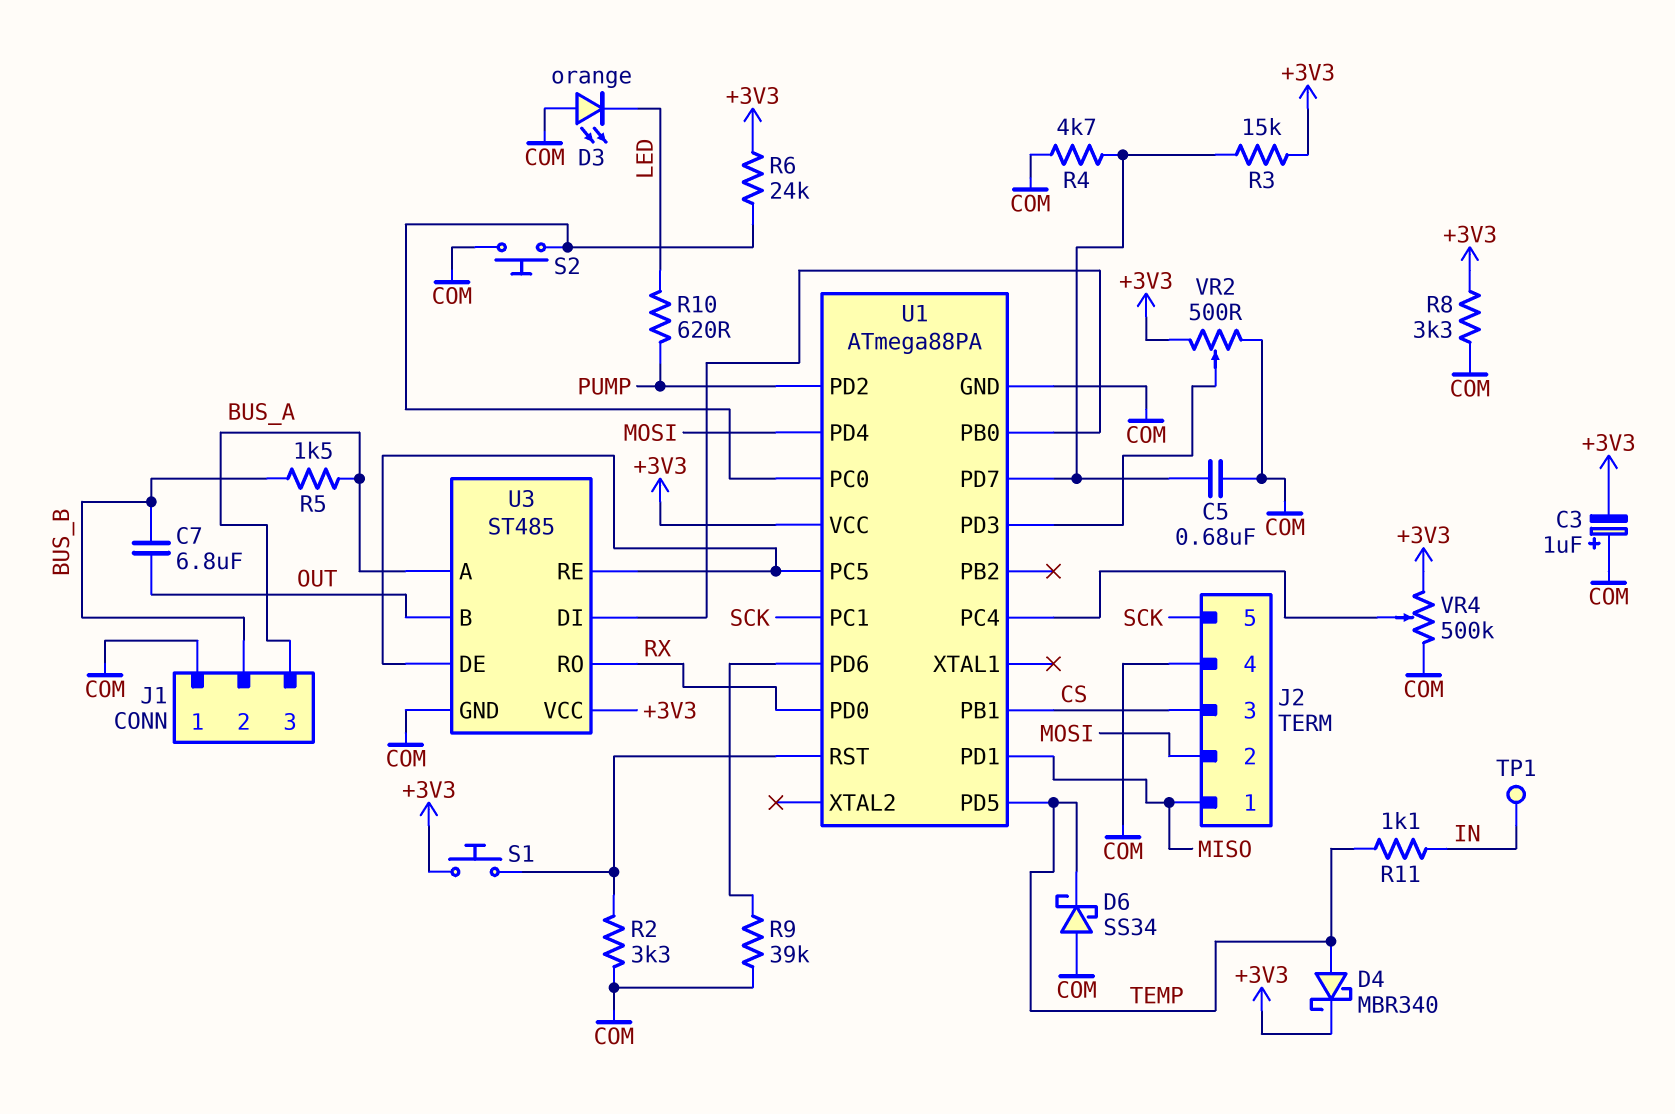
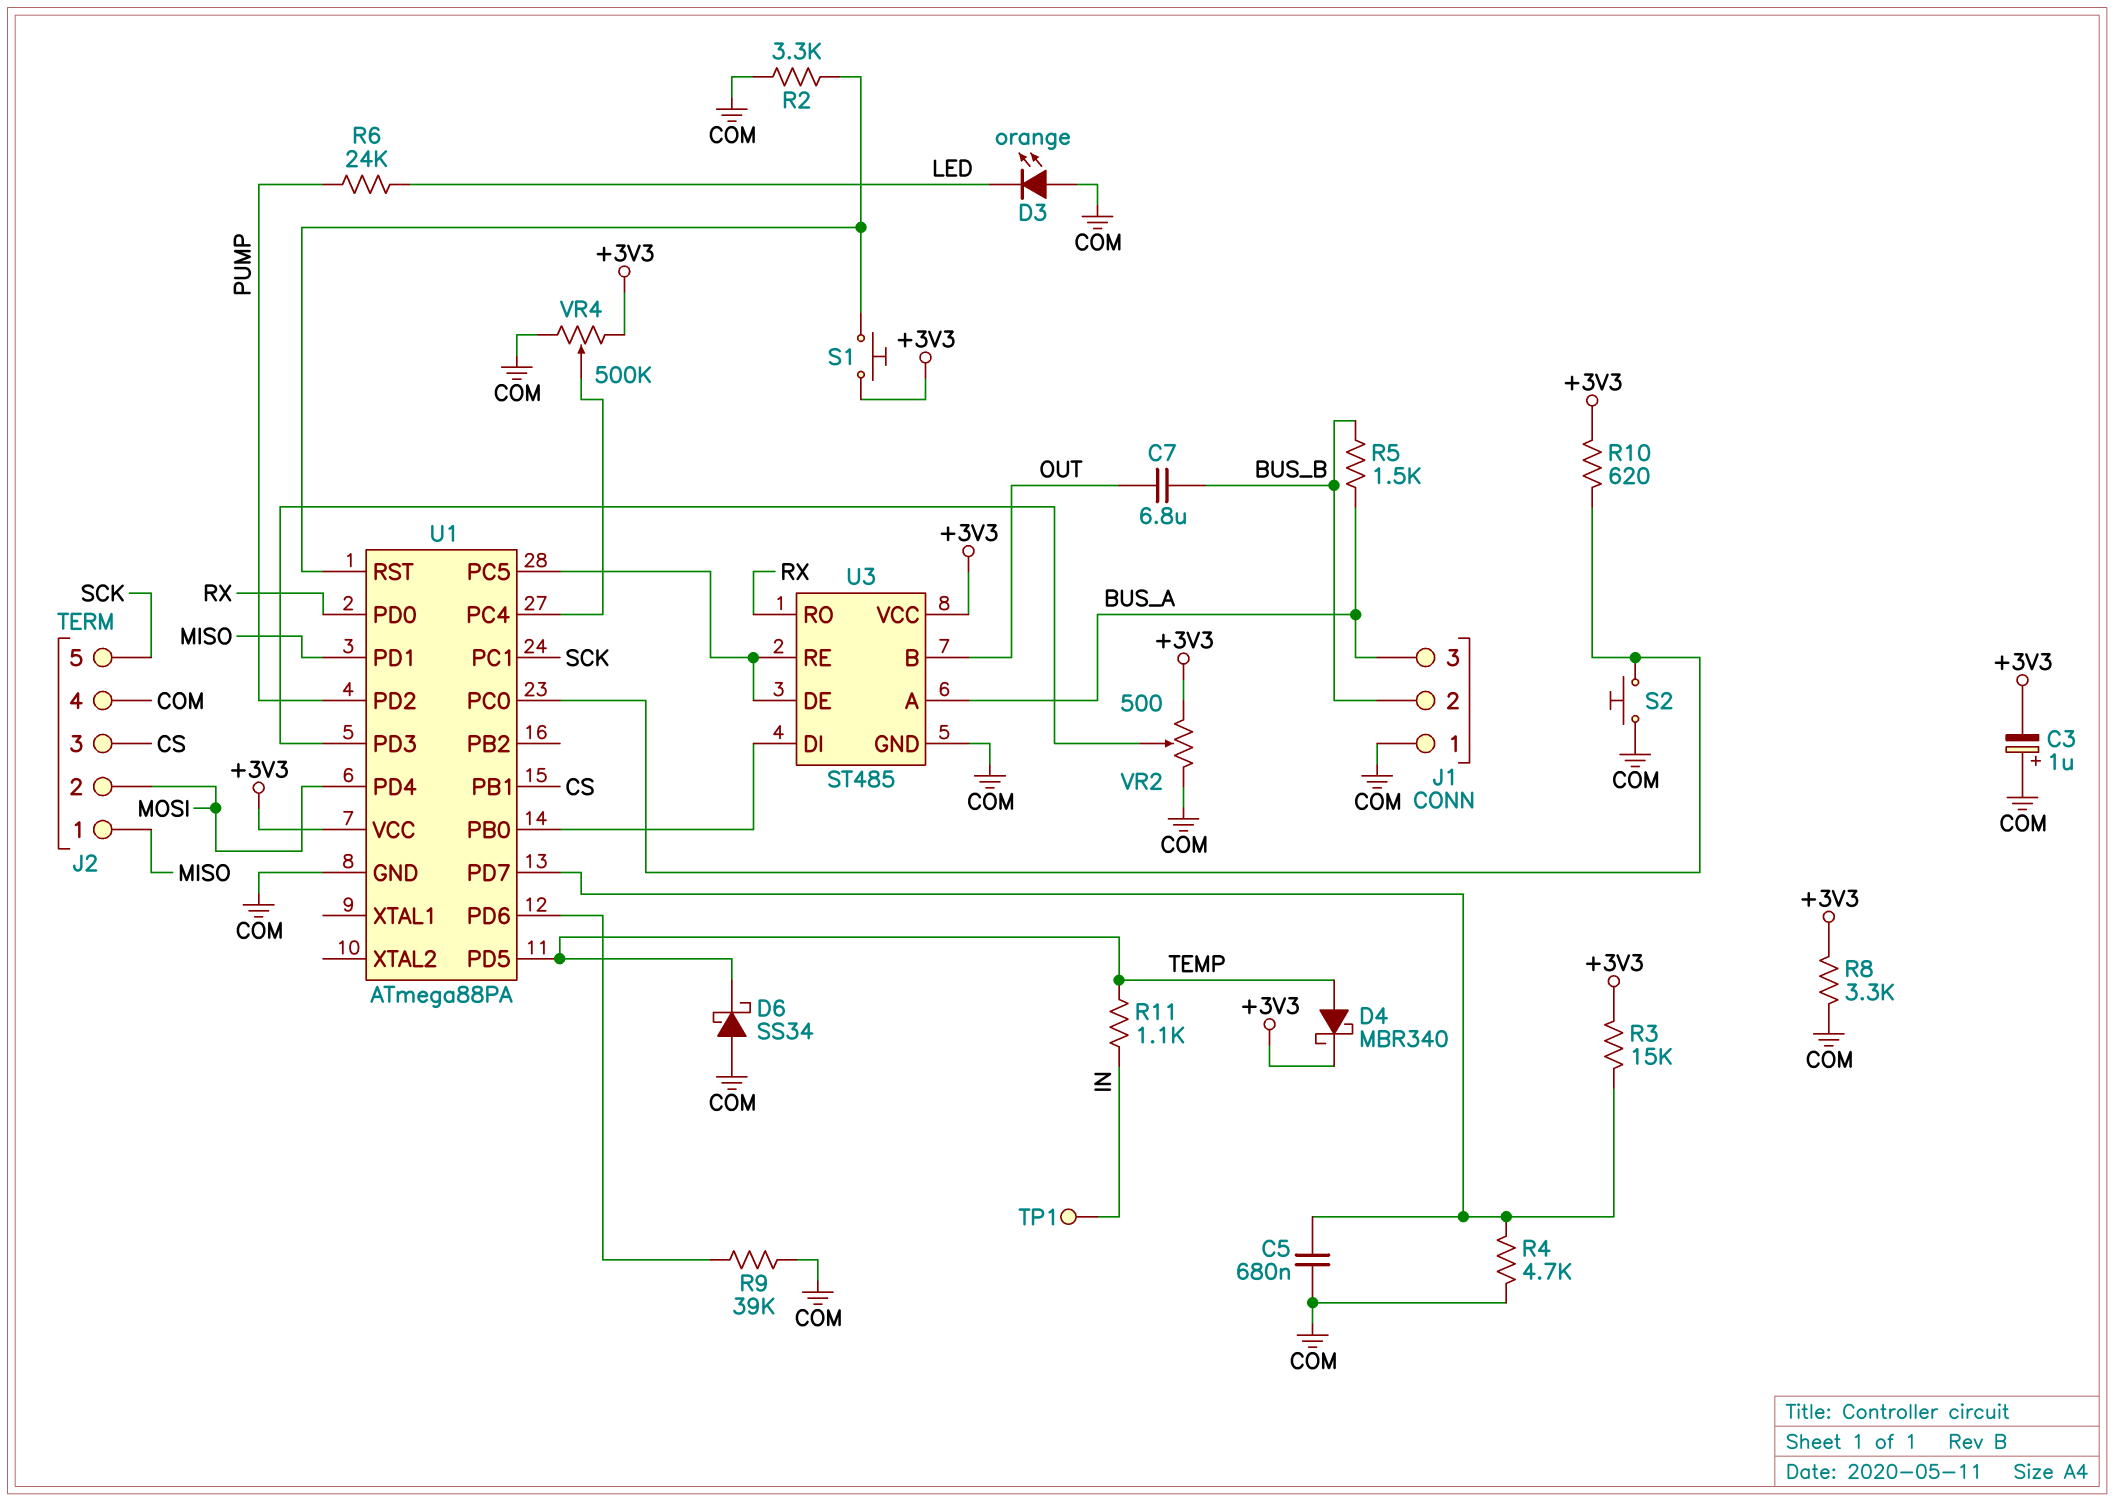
R6: 24k (+3V3, U1/PC0) -> 24k (LED, PUMP)
R10: 620 (LED, PUMP) -> 620 (+3V3, U1/PC0)

